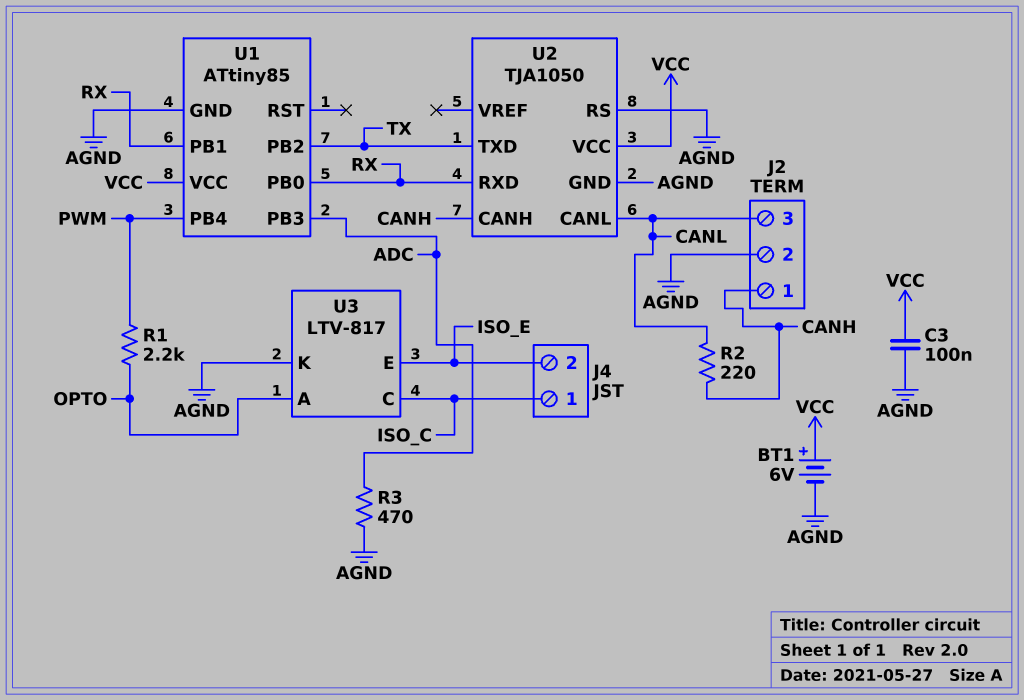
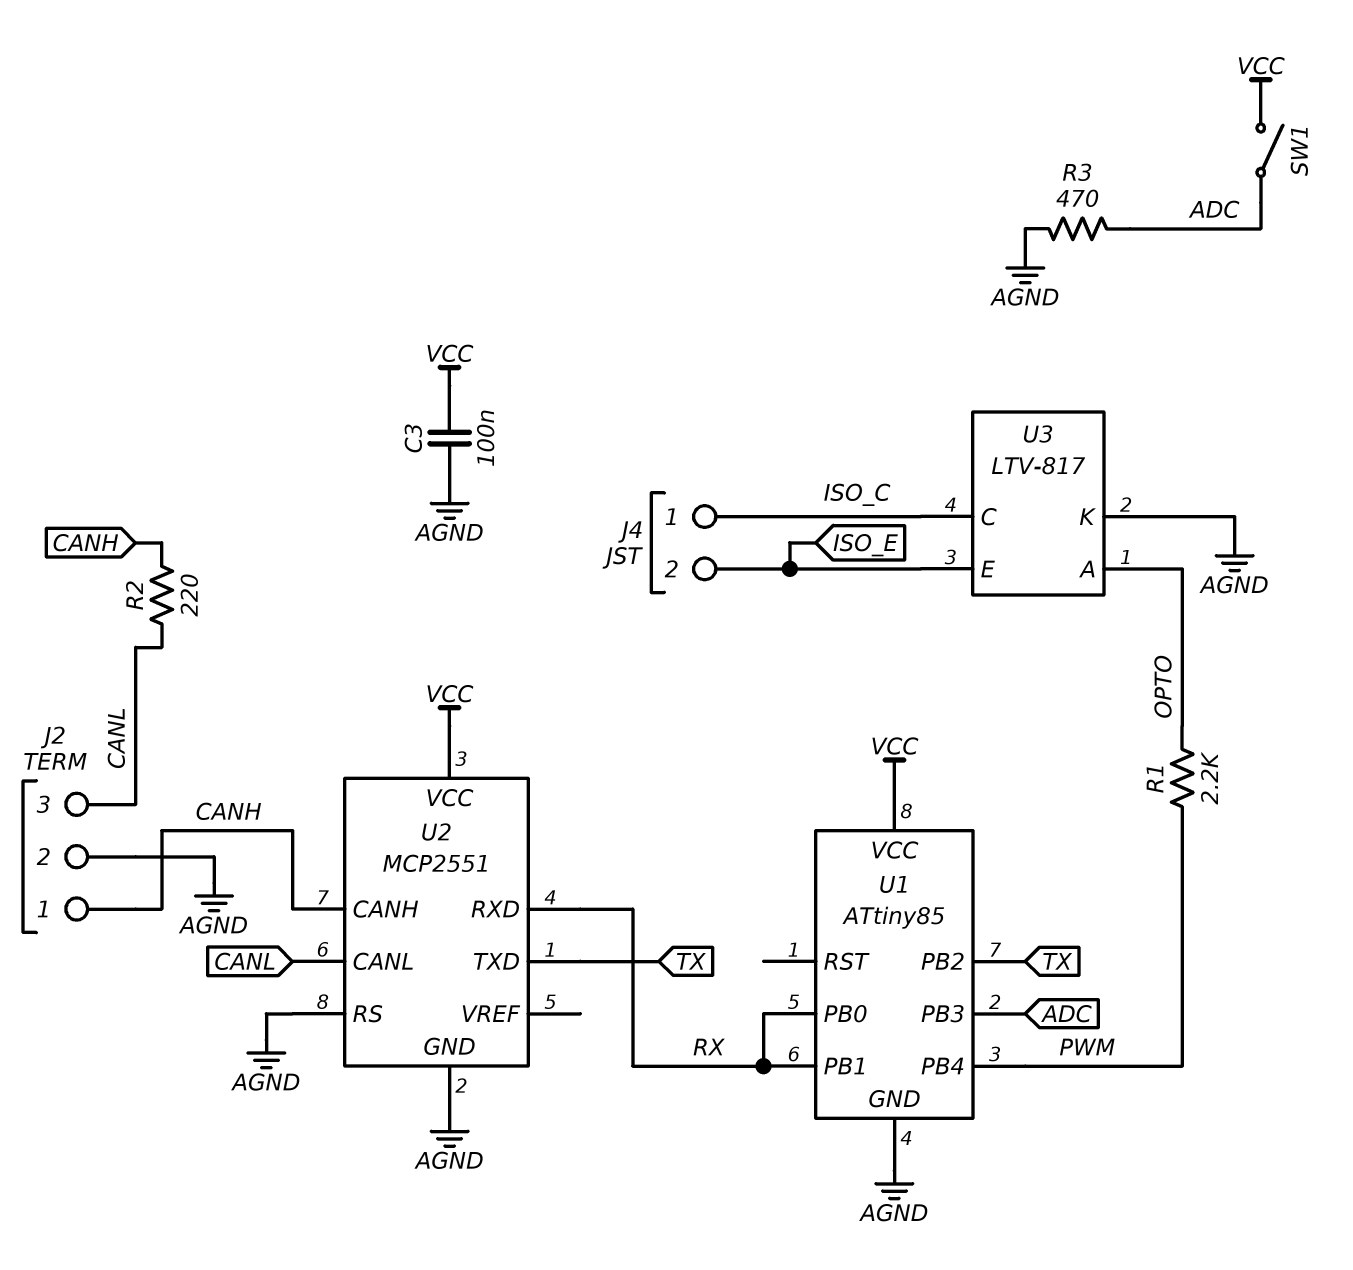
BT1: 6V (plus VCC, minus AGND) -> none
SW1: none -> switch (ADC, VCC)
U2: TJA1050 -> MCP2551

